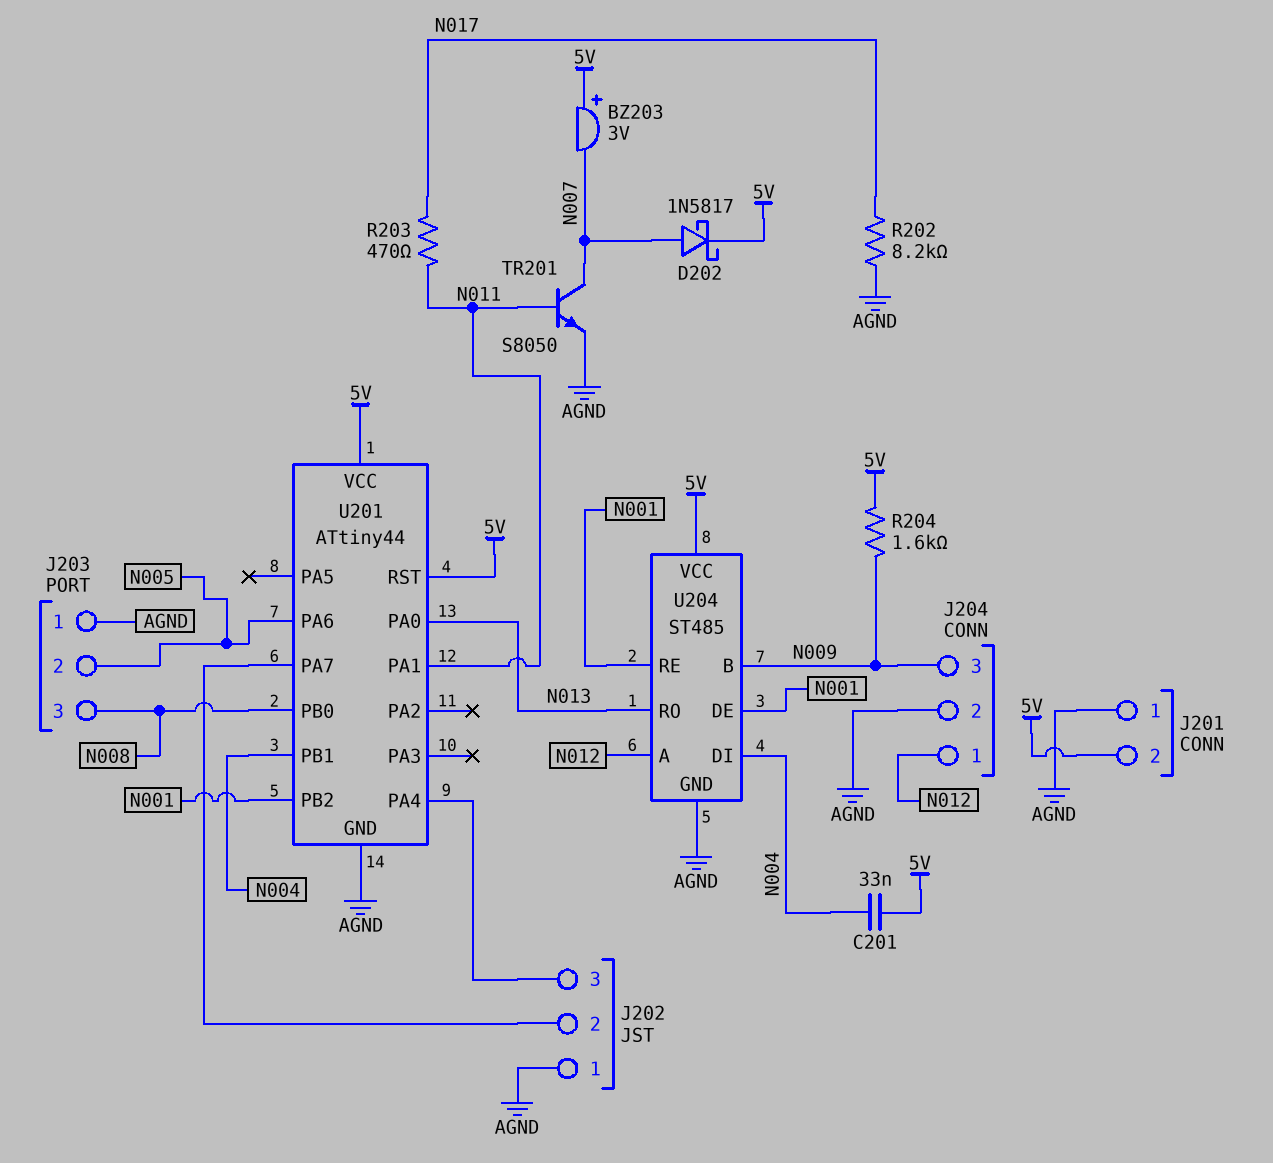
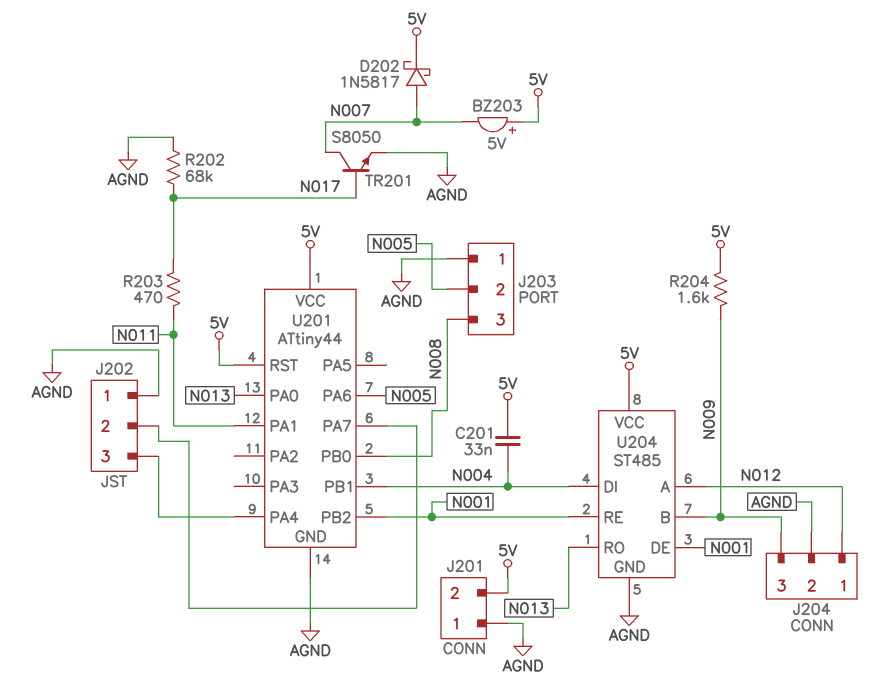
BZ203: buzzer 3V (plus 5V, minus N007) -> buzzer 5V (plus 5V, minus N007)
R202: 8.2k (AGND, N017) -> 68k (AGND, N017)
TR201: NPN S8050 (B N011, C N007, E AGND) -> NPN S8050 (B N017, C N007, E AGND)

